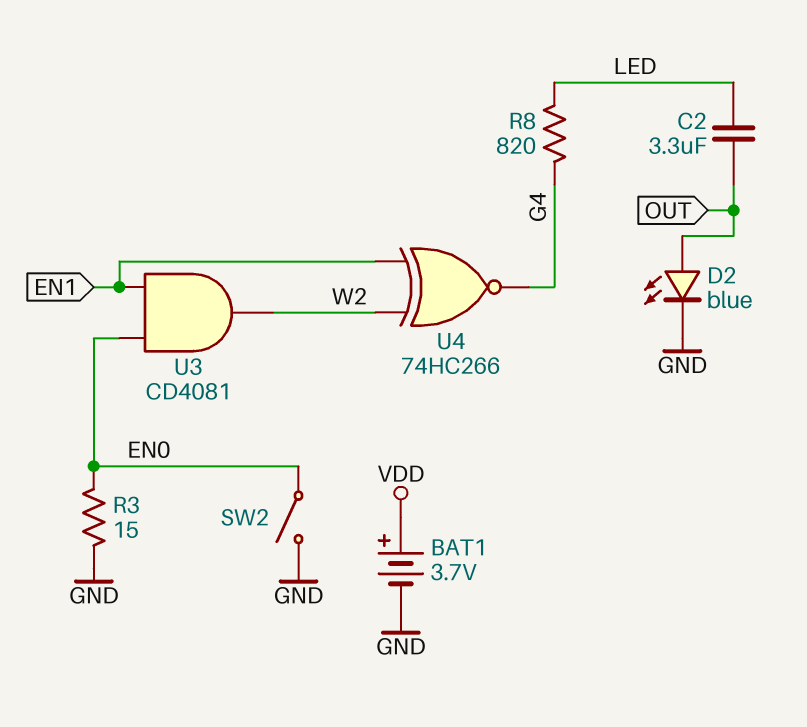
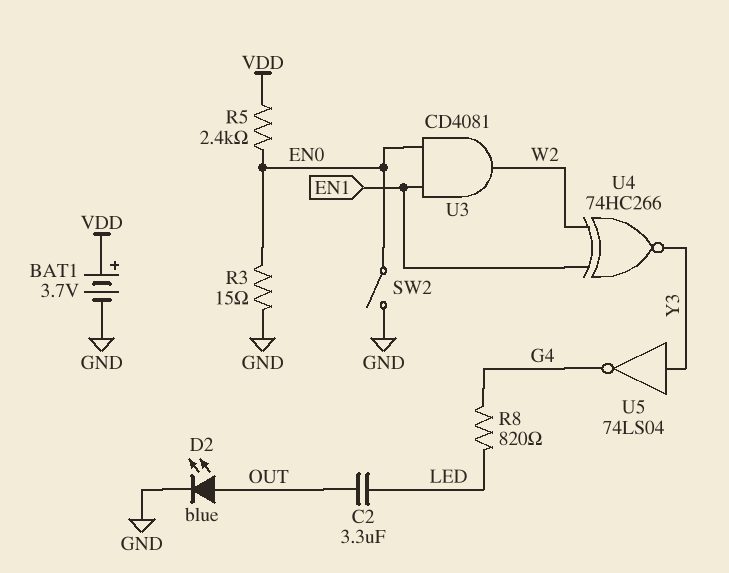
R5: none -> 2.4k (EN0, VDD)
U4: XNOR 74HC266 (in EN1, in W2, out G4) -> XNOR 74HC266 (in EN1, in W2, out Y3)
U5: none -> NOT 74LS04 (in Y3, out G4)

